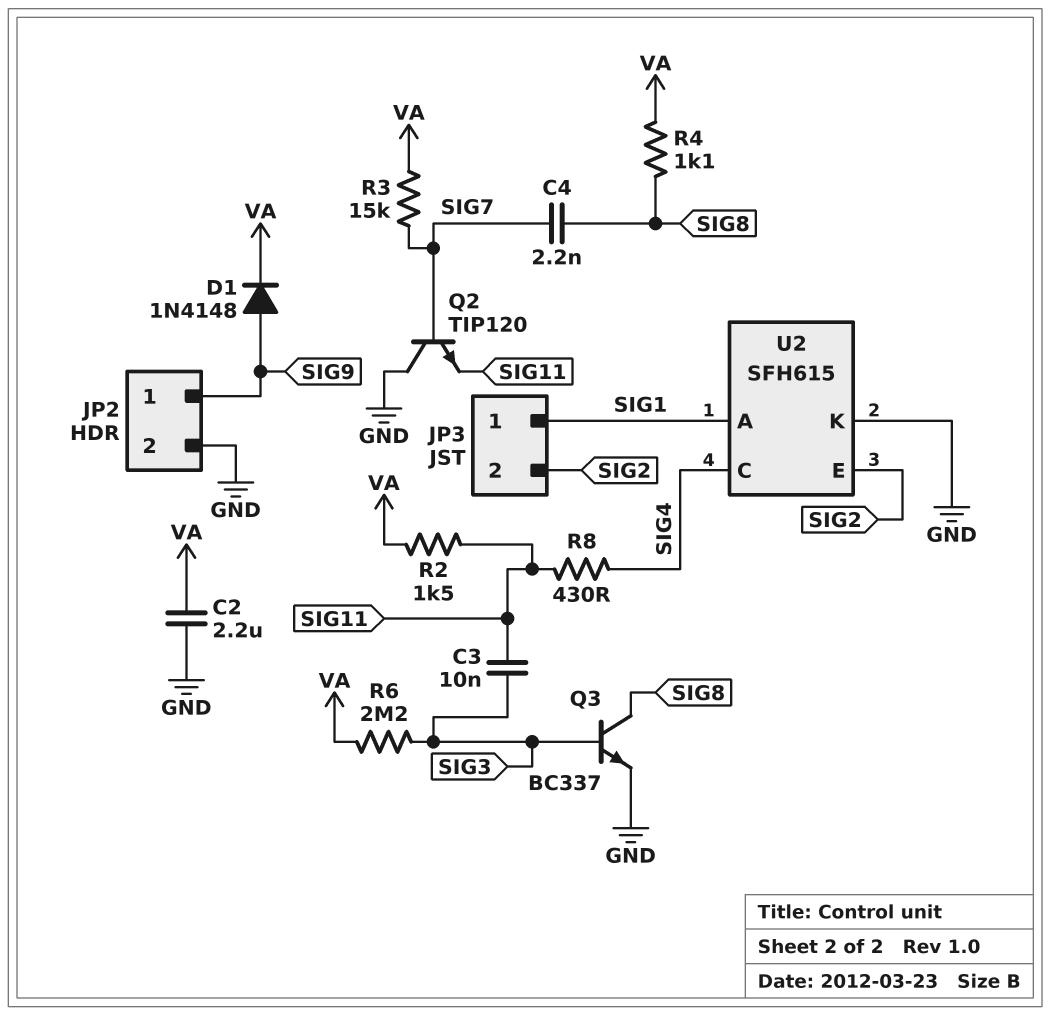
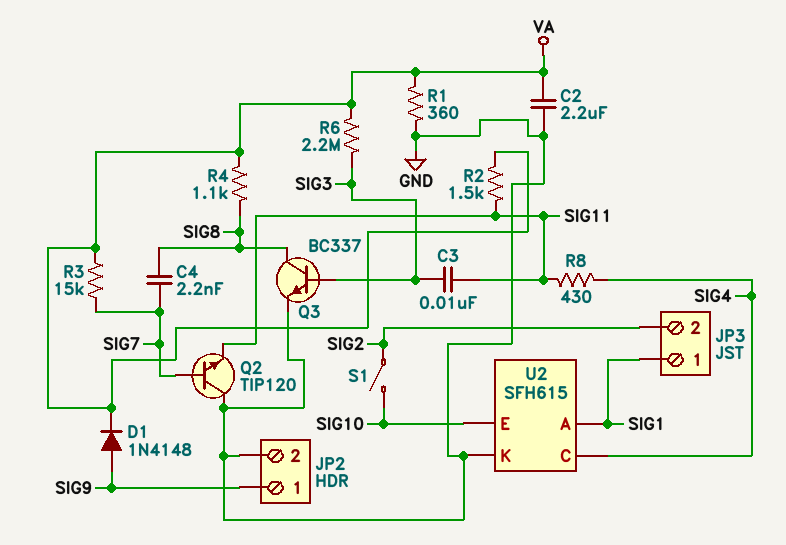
R1: none -> 360 (GND, VA)
S1: none -> switch (SIG2, SIG10)
U2 pin E: SIG2 -> SIG10

